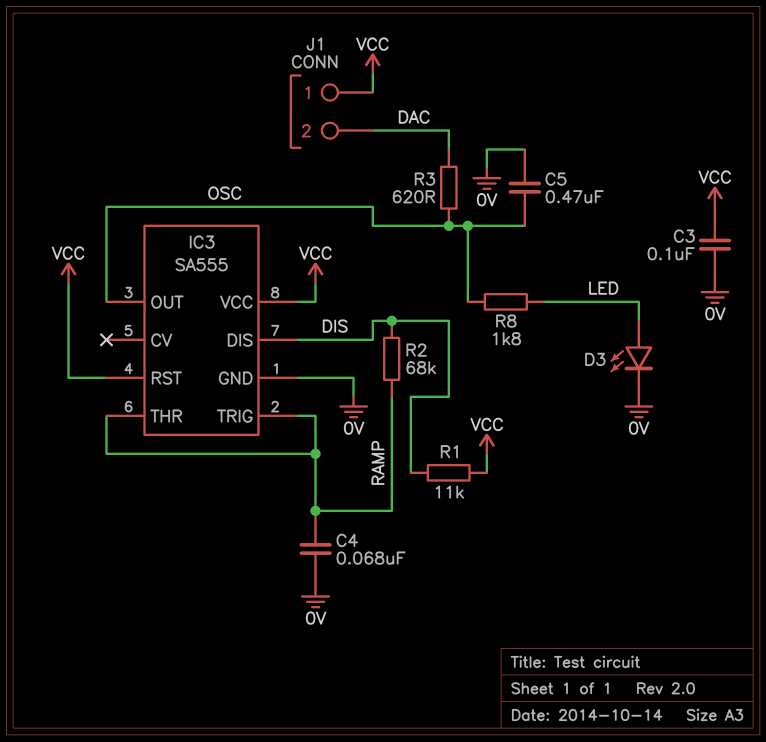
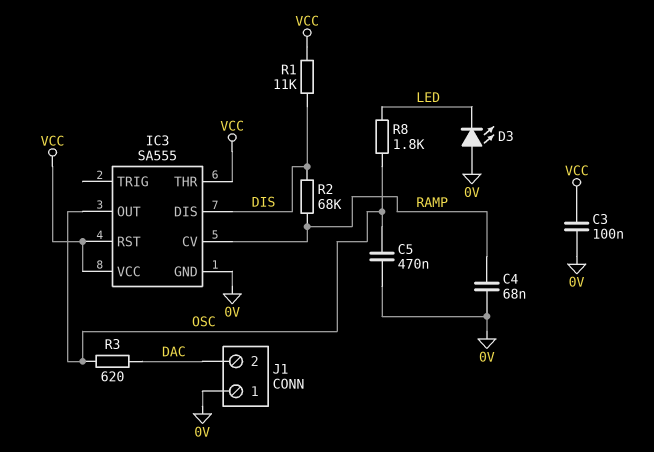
D3: LED (A LED, K 0V) -> LED (A 0V, K LED)
IC3 pin CV: none -> RAMP
IC3 pin THR: RAMP -> VCC
IC3 pin TRIG: RAMP -> none
J1 pin 1: VCC -> 0V

